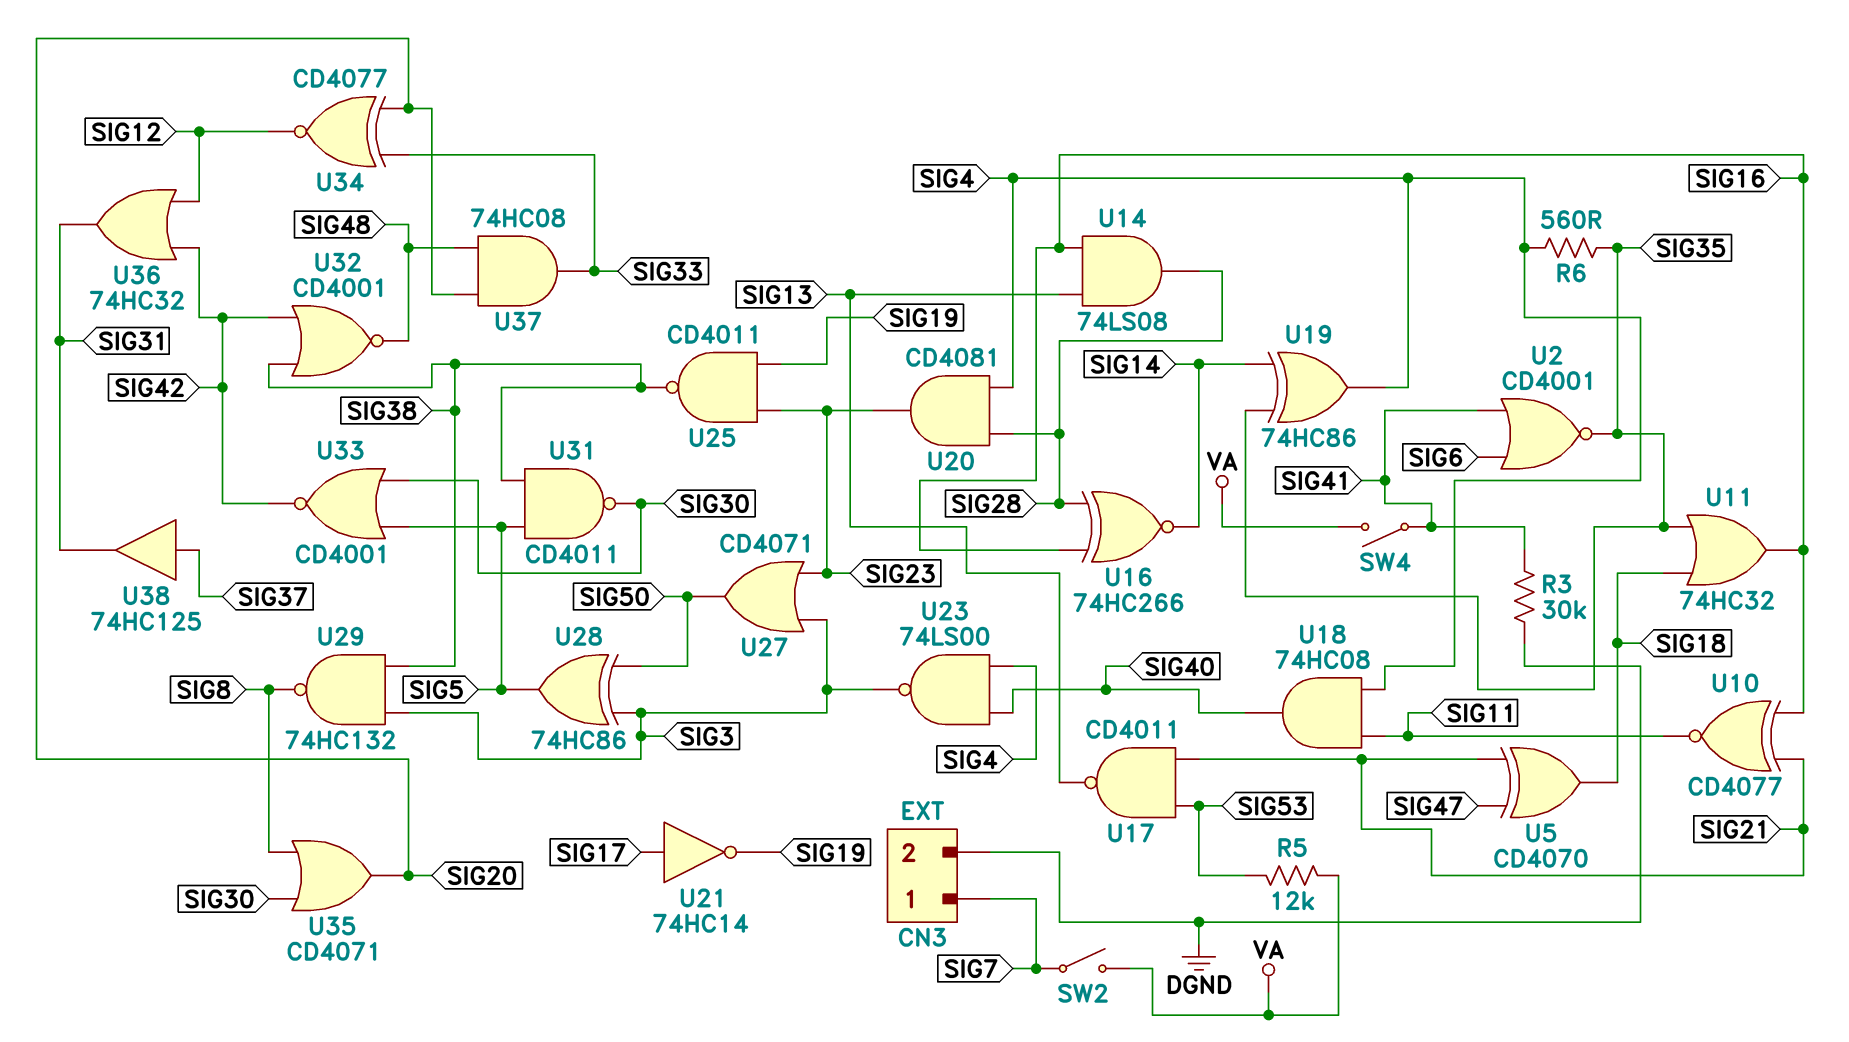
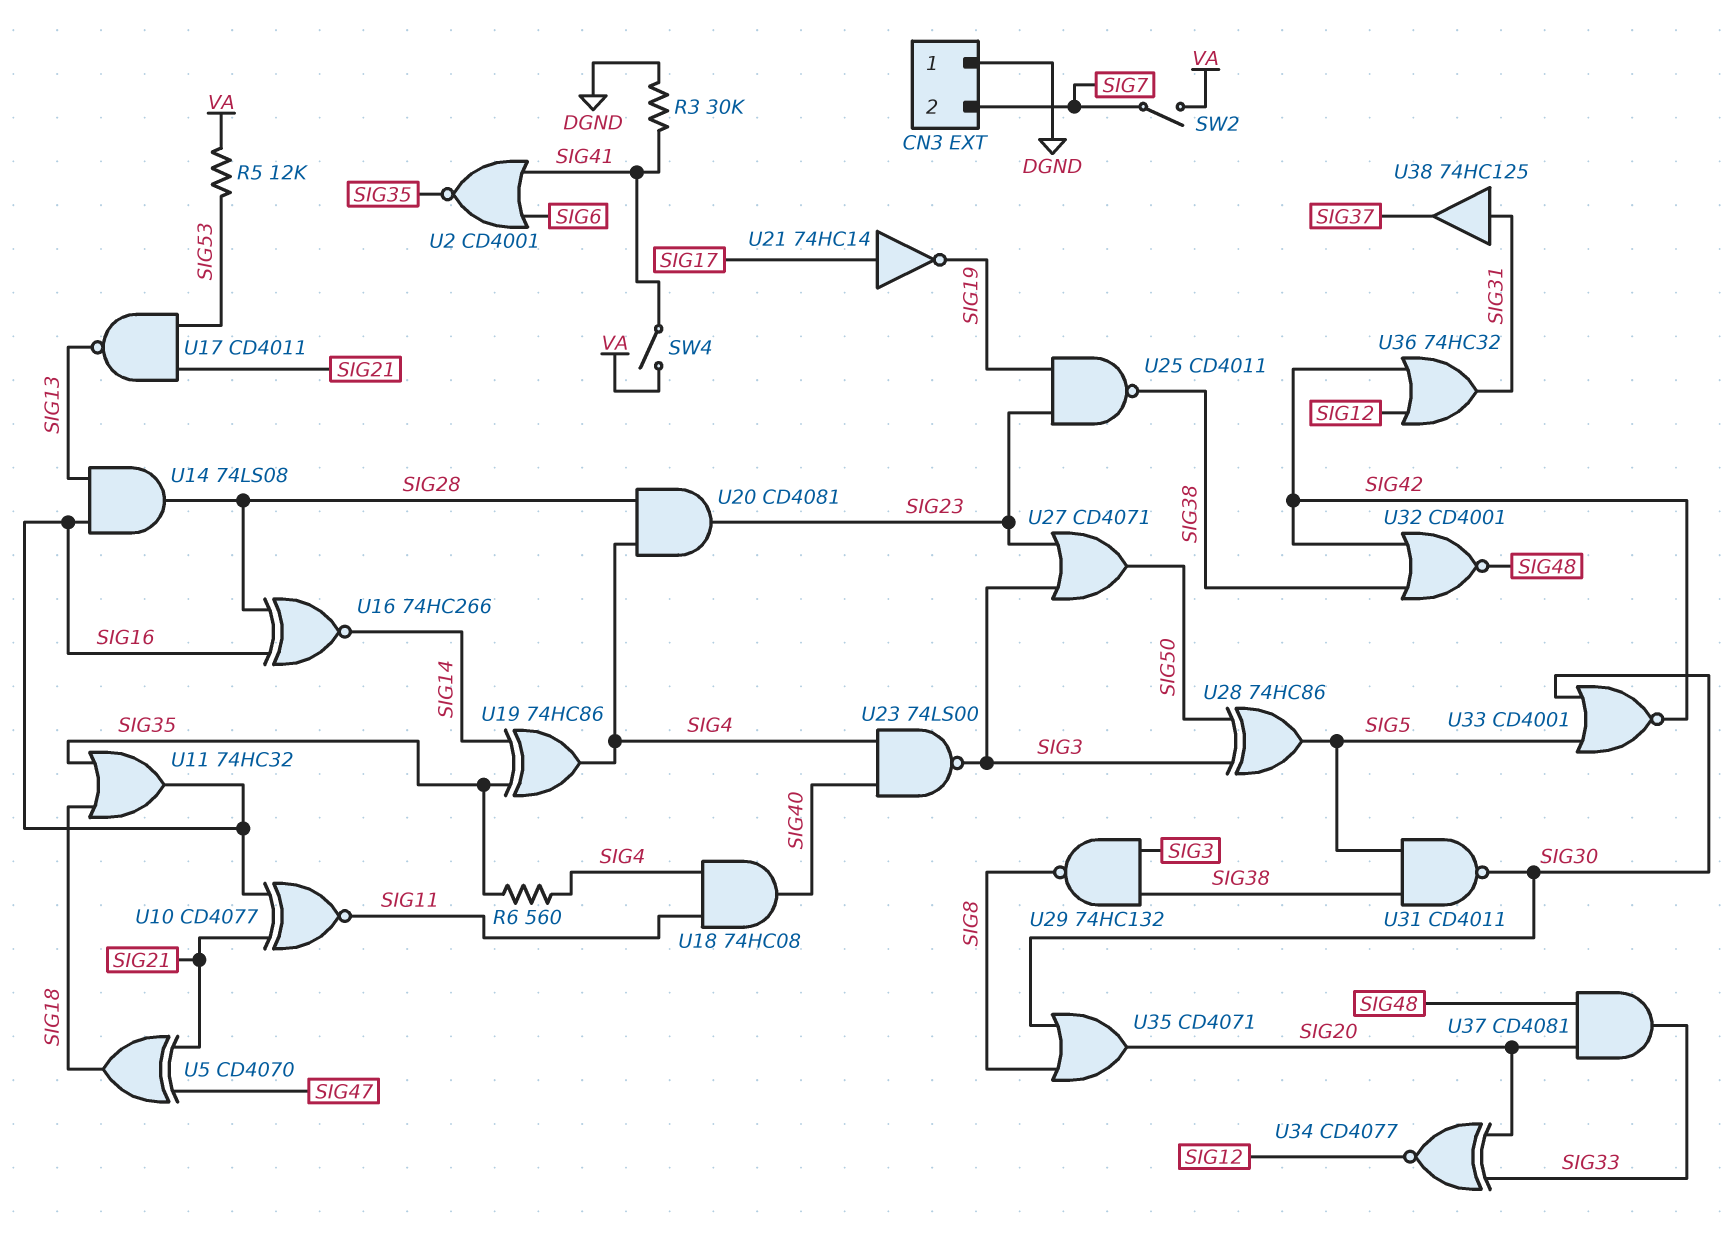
CN3 pin 1: SIG7 -> DGND
CN3 pin 2: DGND -> SIG7
U37: AND 74HC08 (in SIG20, in SIG48, out SIG33) -> AND CD4081 (in SIG20, in SIG48, out SIG33)
U38: buffer 74HC125 (in SIG37, out SIG31) -> buffer 74HC125 (in SIG31, out SIG37)

